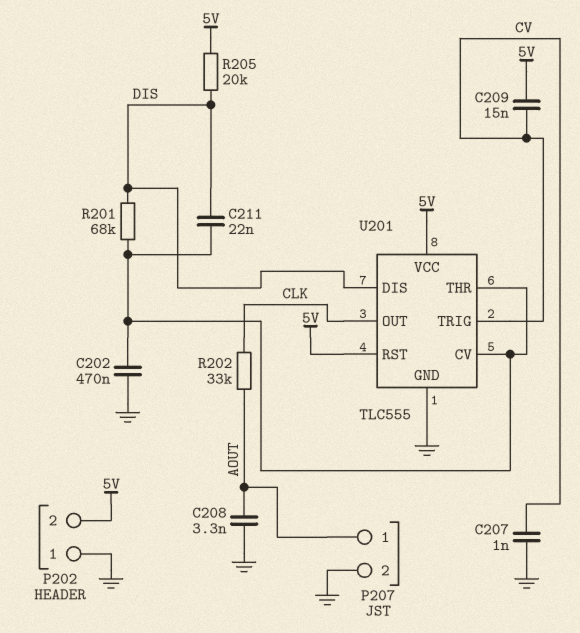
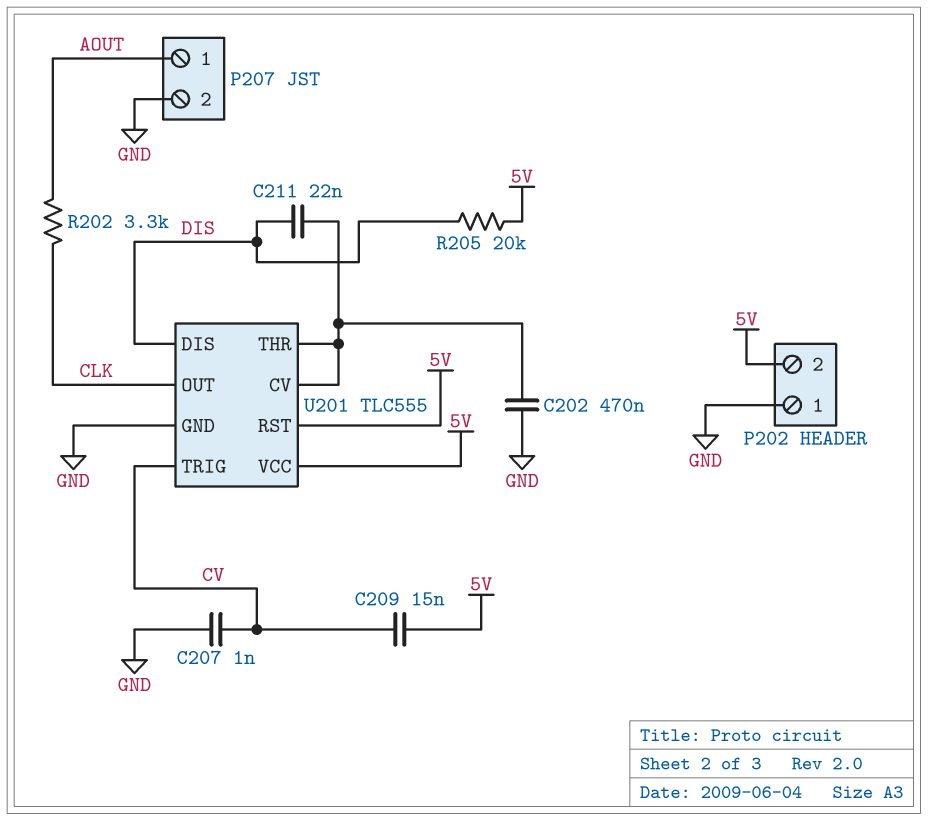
C208: 3.3nF (AOUT, GND) -> none
R201: 68k (DIS, U201/CV) -> none
R202: 33k (AOUT, CLK) -> 3.3k (AOUT, CLK)

